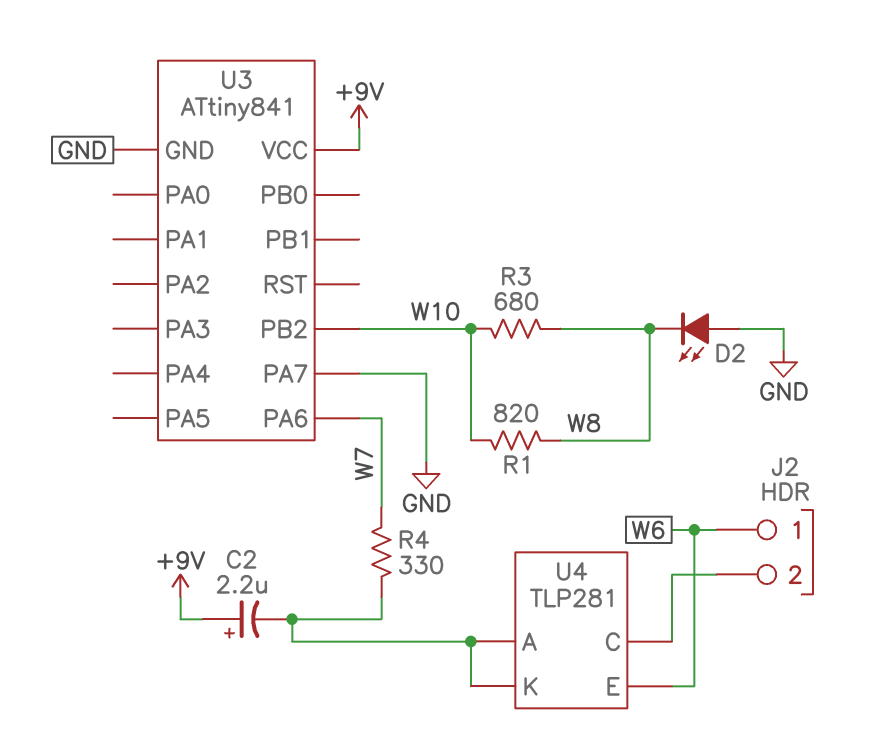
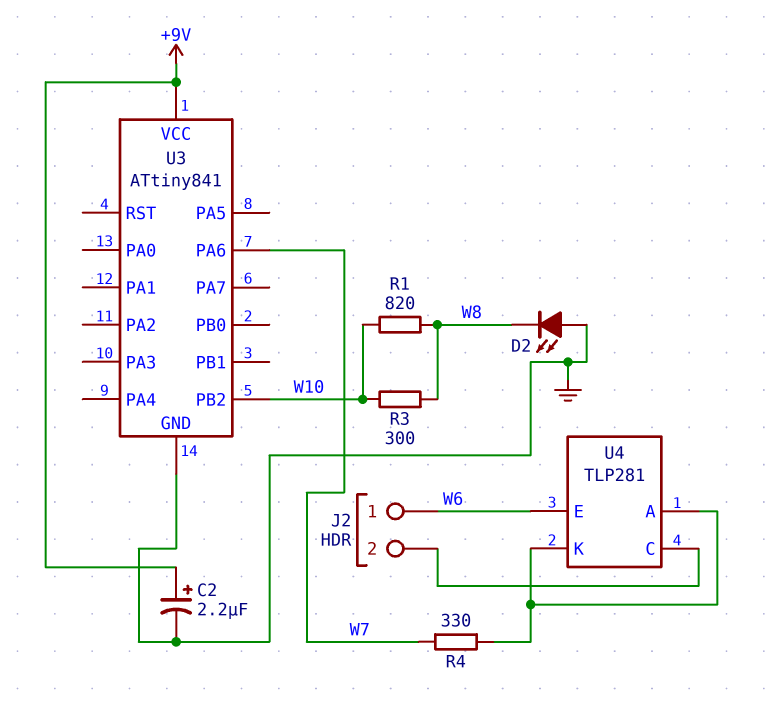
C2: 2.2uF (plus +9V, minus U4/A) -> 2.2uF (plus +9V, minus GND)
R3: 680 (W8, W10) -> 300 (W8, W10)
U3 pin PA7: GND -> none

